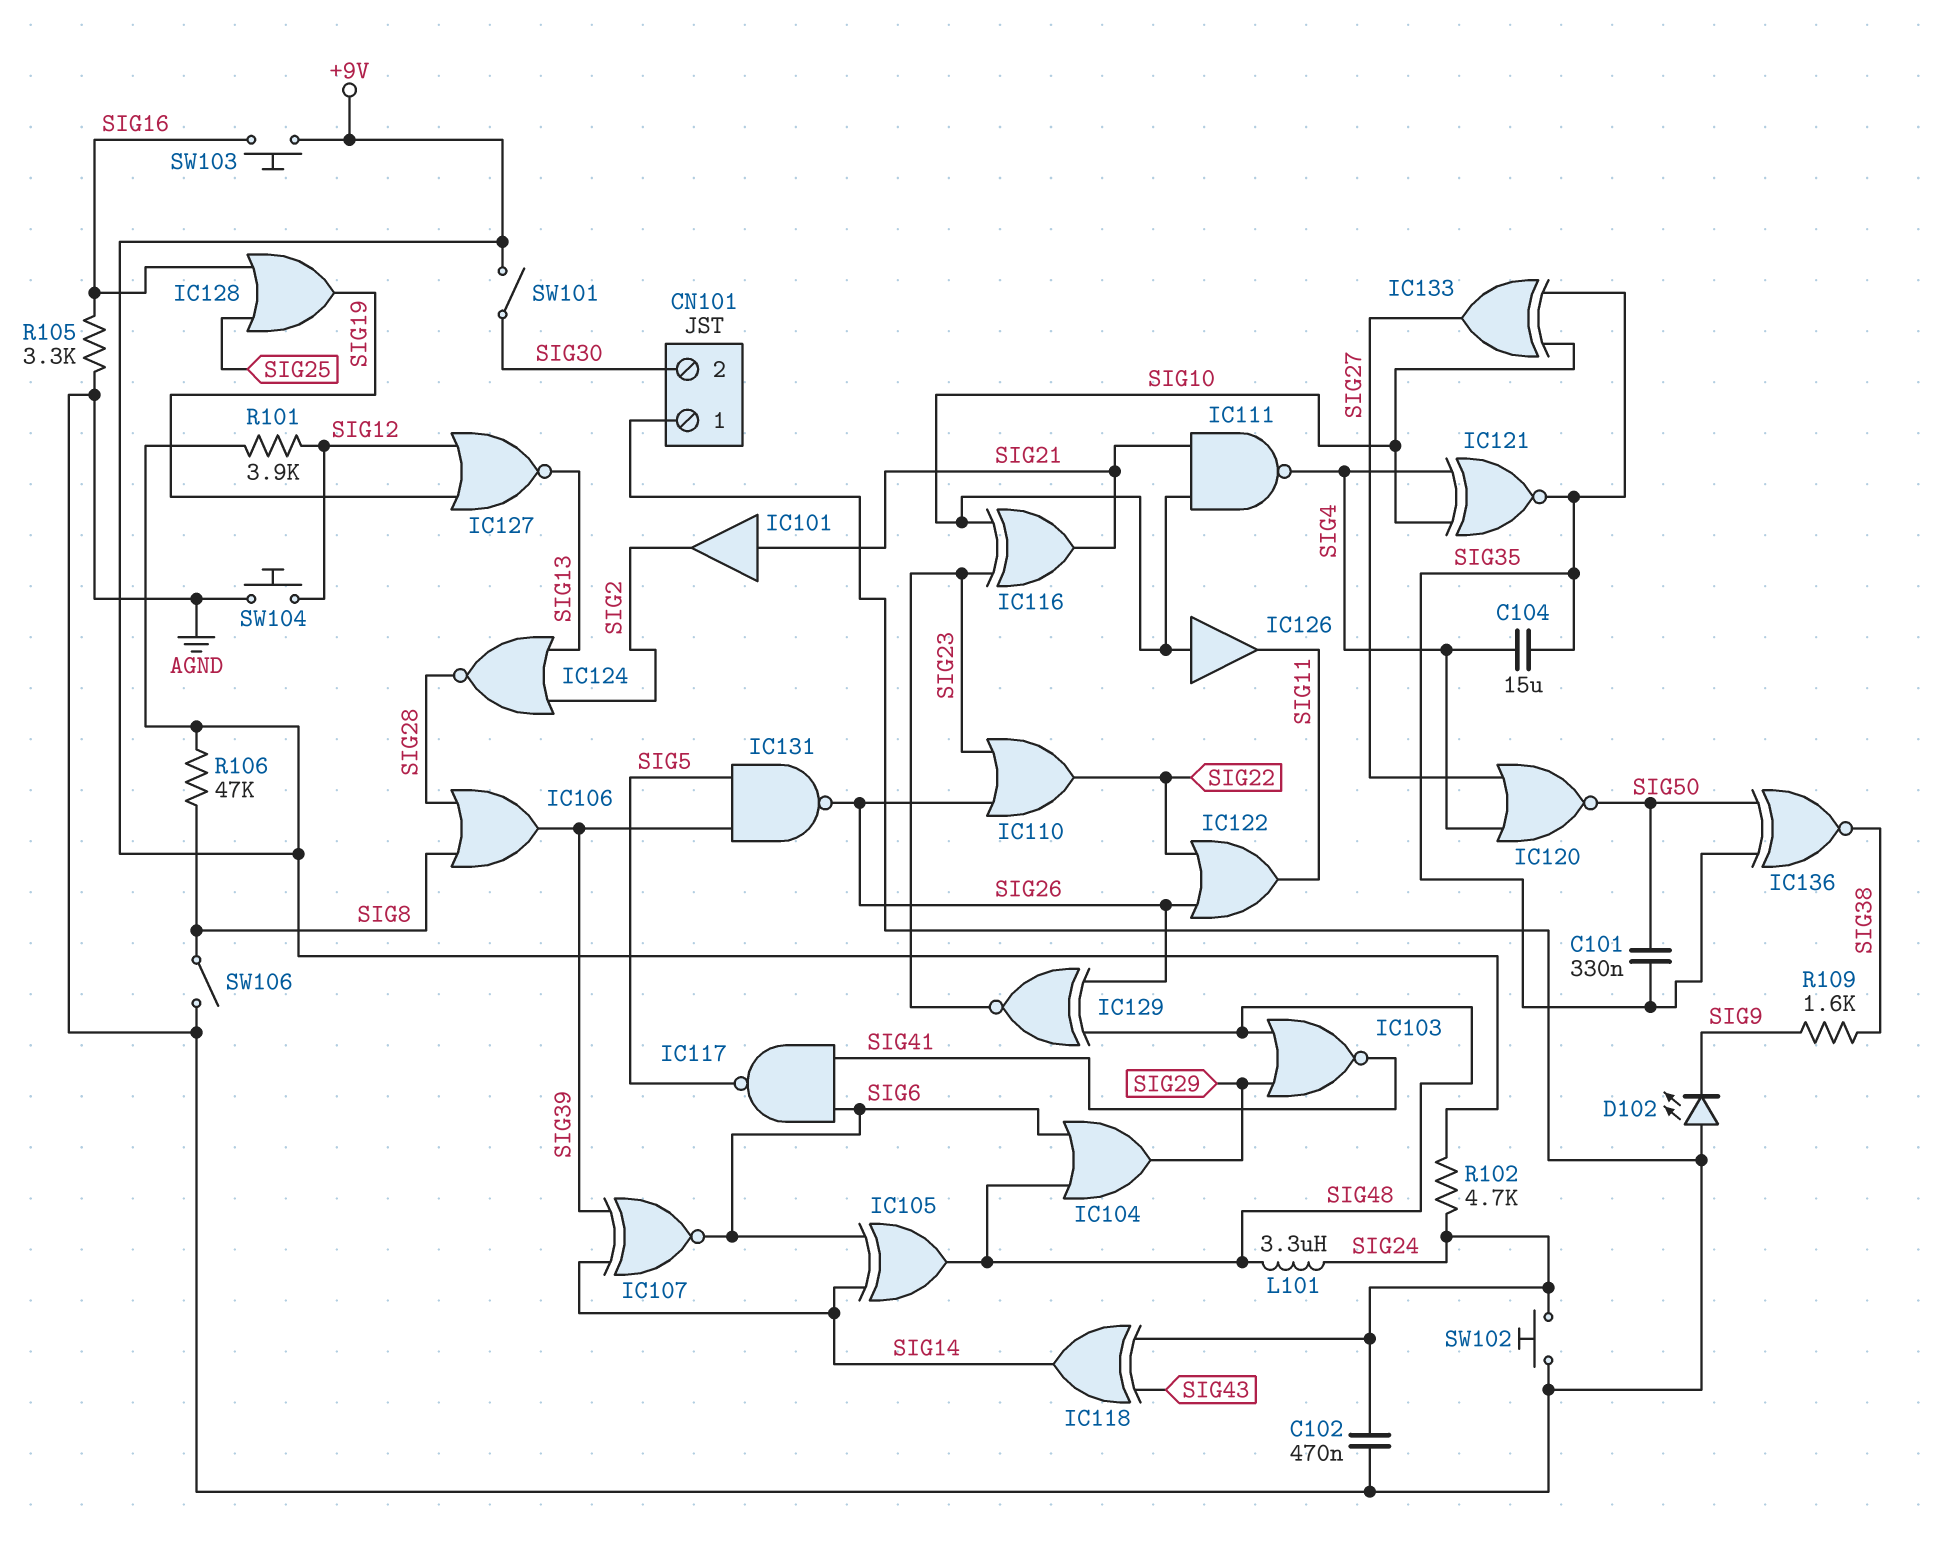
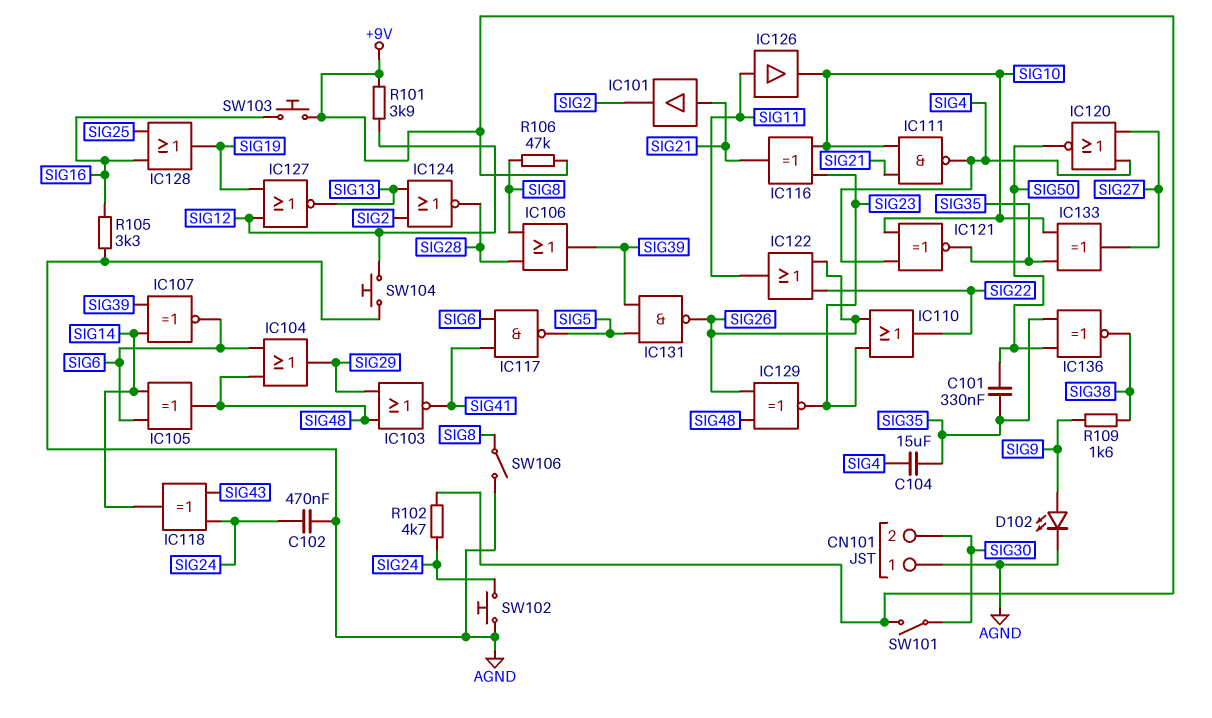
D102: LED (A AGND, K SIG9) -> LED (A SIG9, K AGND)
IC126: buffer (in SIG10, out SIG11) -> buffer (in SIG11, out SIG10)
L101: 3.3uH (SIG24, SIG48) -> none

